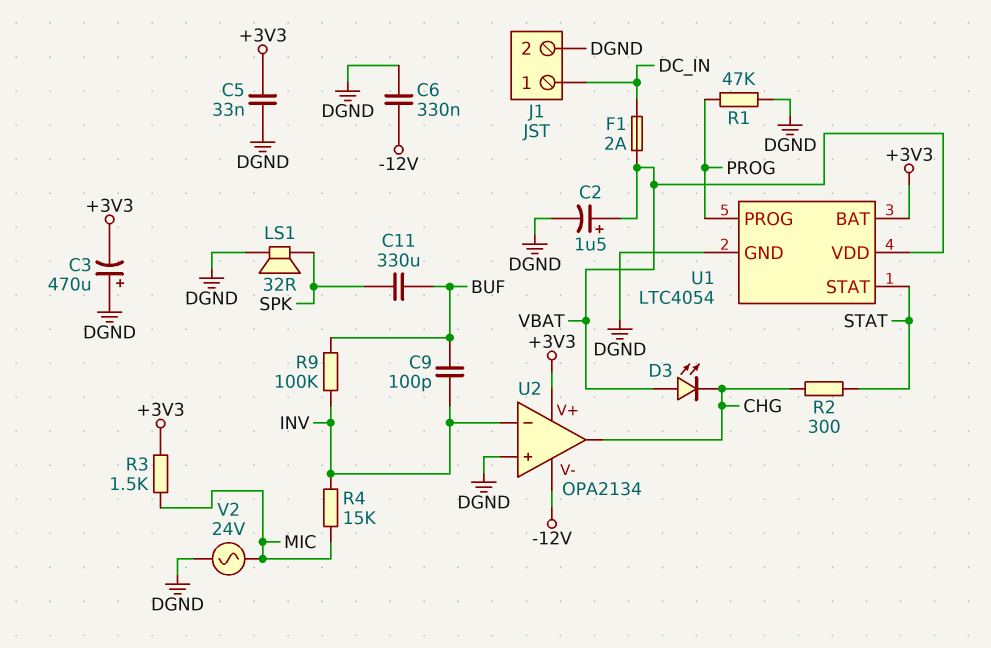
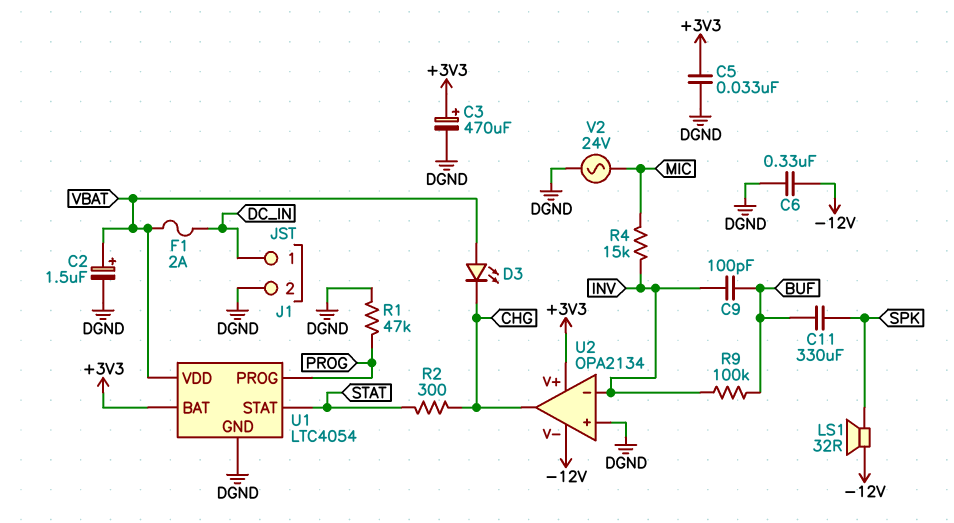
C3: 470uF (plus DGND, minus +3V3) -> 470uF (plus +3V3, minus DGND)
LS1: speaker 32R (DGND, SPK) -> speaker 32R (-12V, SPK)
R3: 1.5k (+3V3, MIC) -> none

